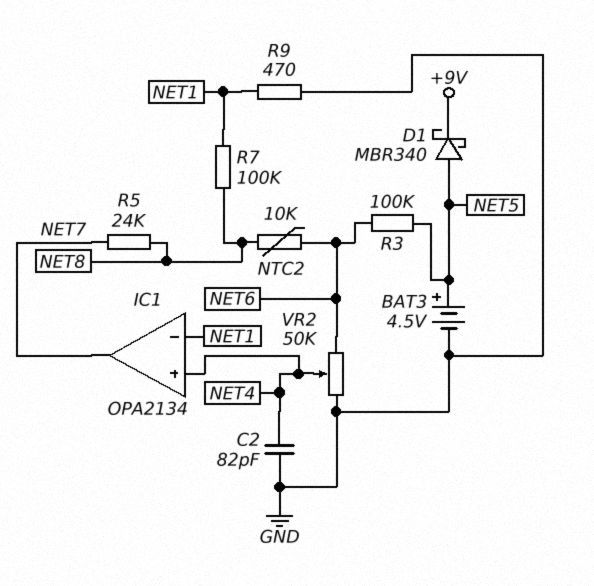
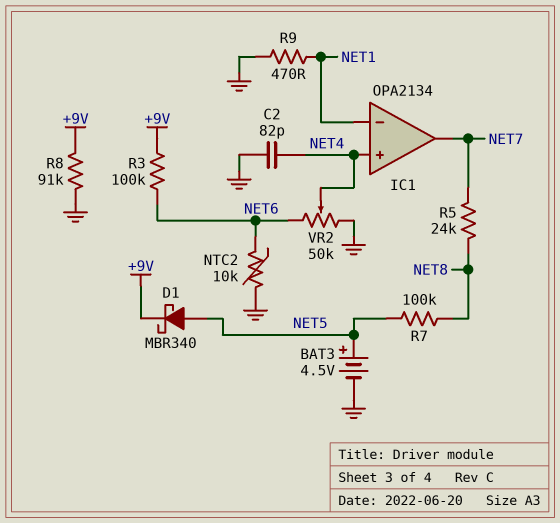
NTC2: 10k (NET6, NET8) -> 10k (GND, NET6)
R3: 100k (NET5, NET6) -> 100k (+9V, NET6)
R7: 100k (NET1, NET8) -> 100k (NET5, NET8)
R8: none -> 91k (+9V, GND)

